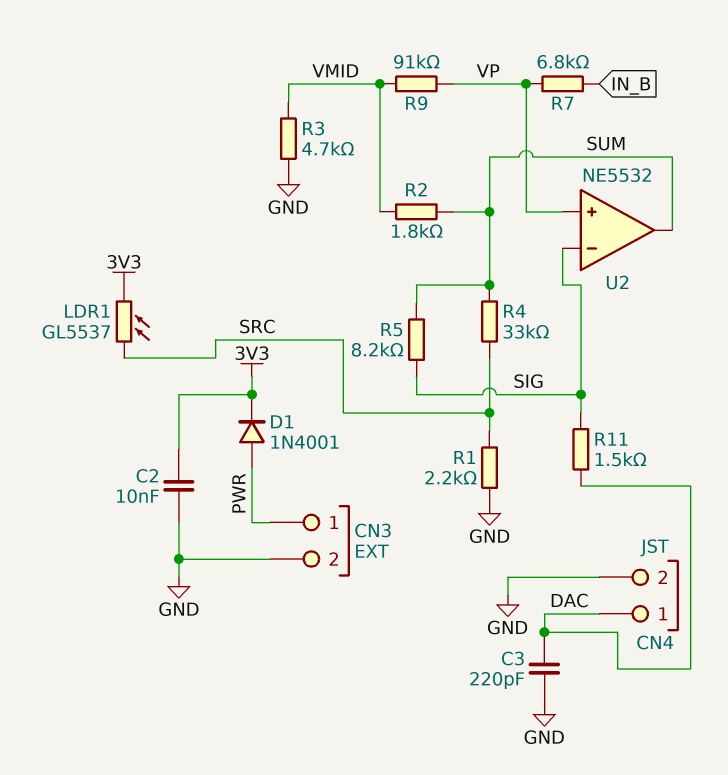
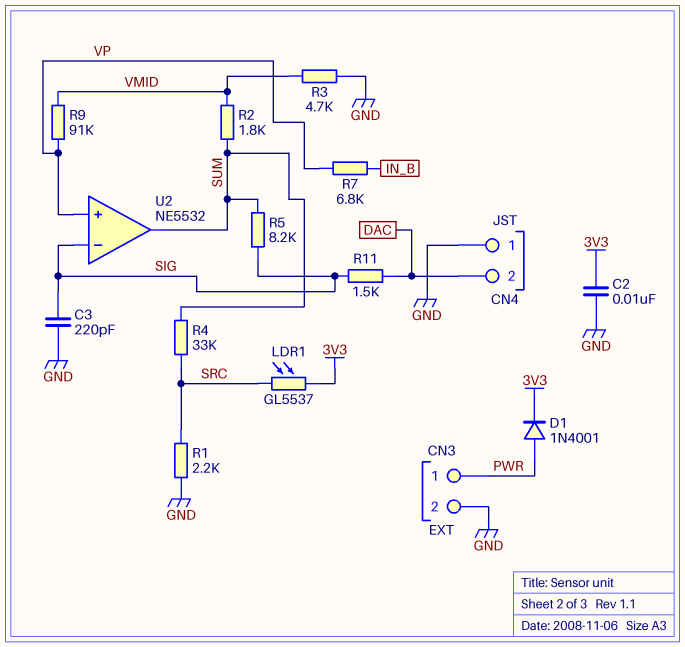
C3: 220pF (DAC, GND) -> 220pF (GND, SIG)
CN4 pin 1: DAC -> GND
CN4 pin 2: GND -> DAC

